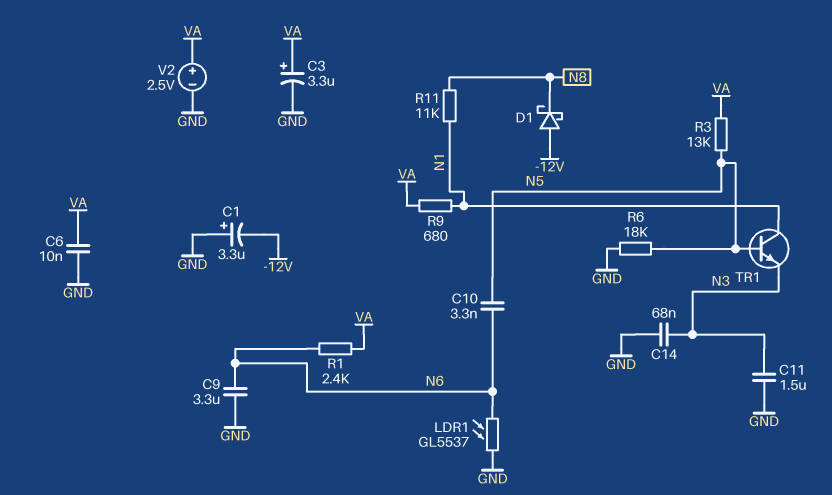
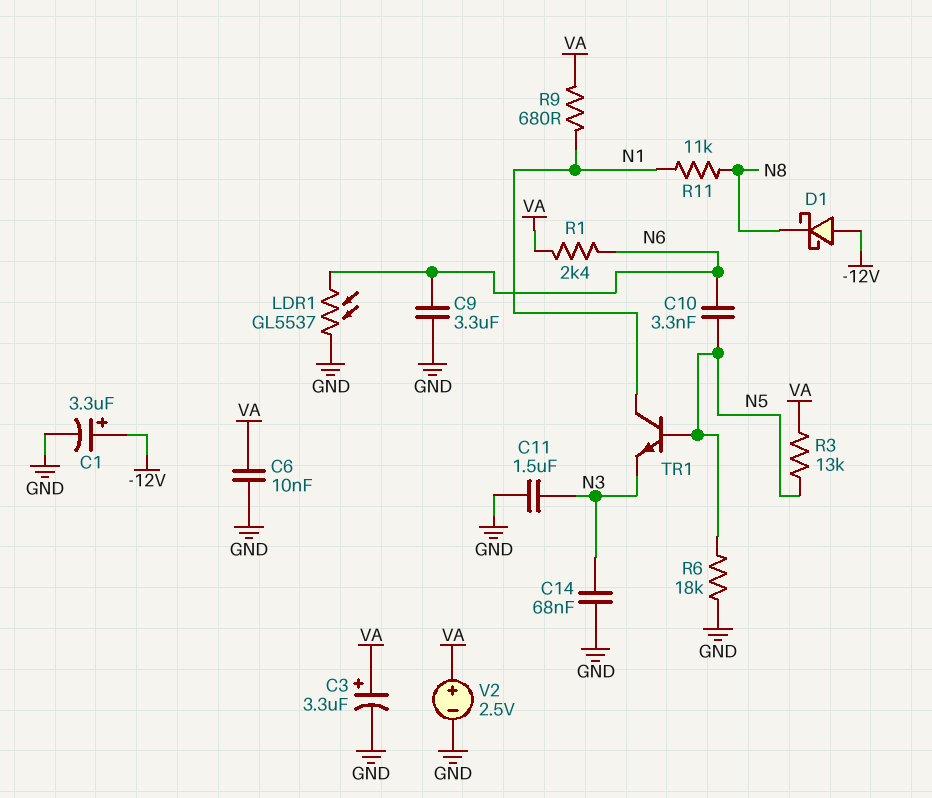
C1: 3.3uF (plus GND, minus -12V) -> 3.3uF (plus -12V, minus GND)

